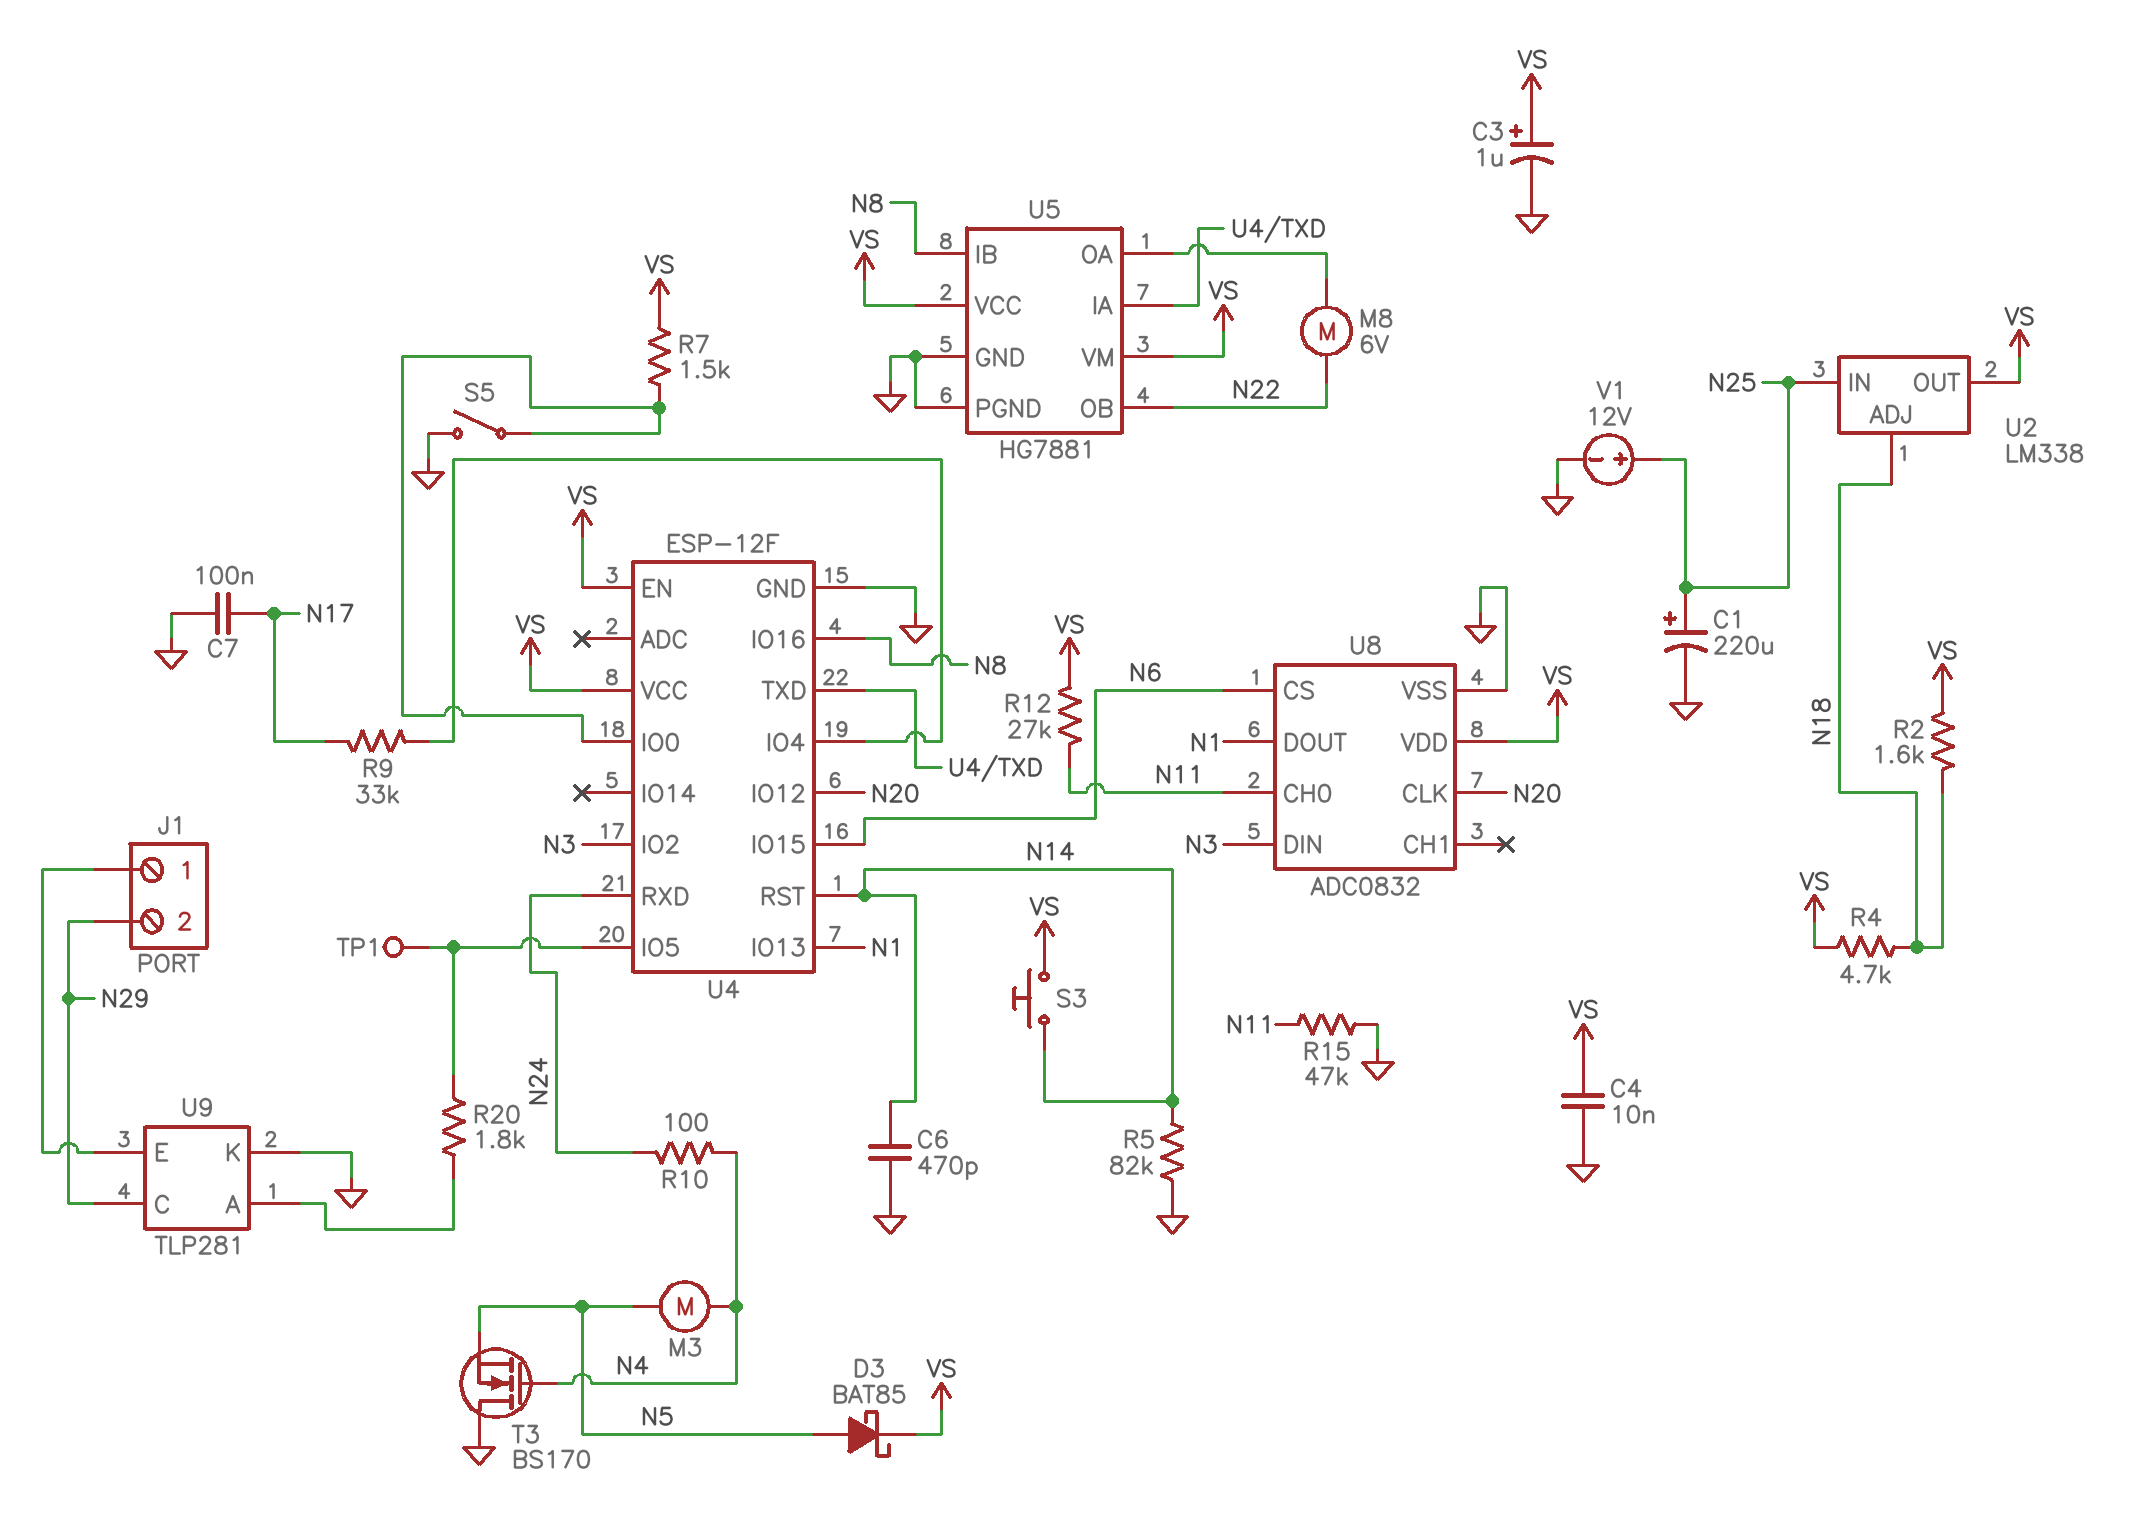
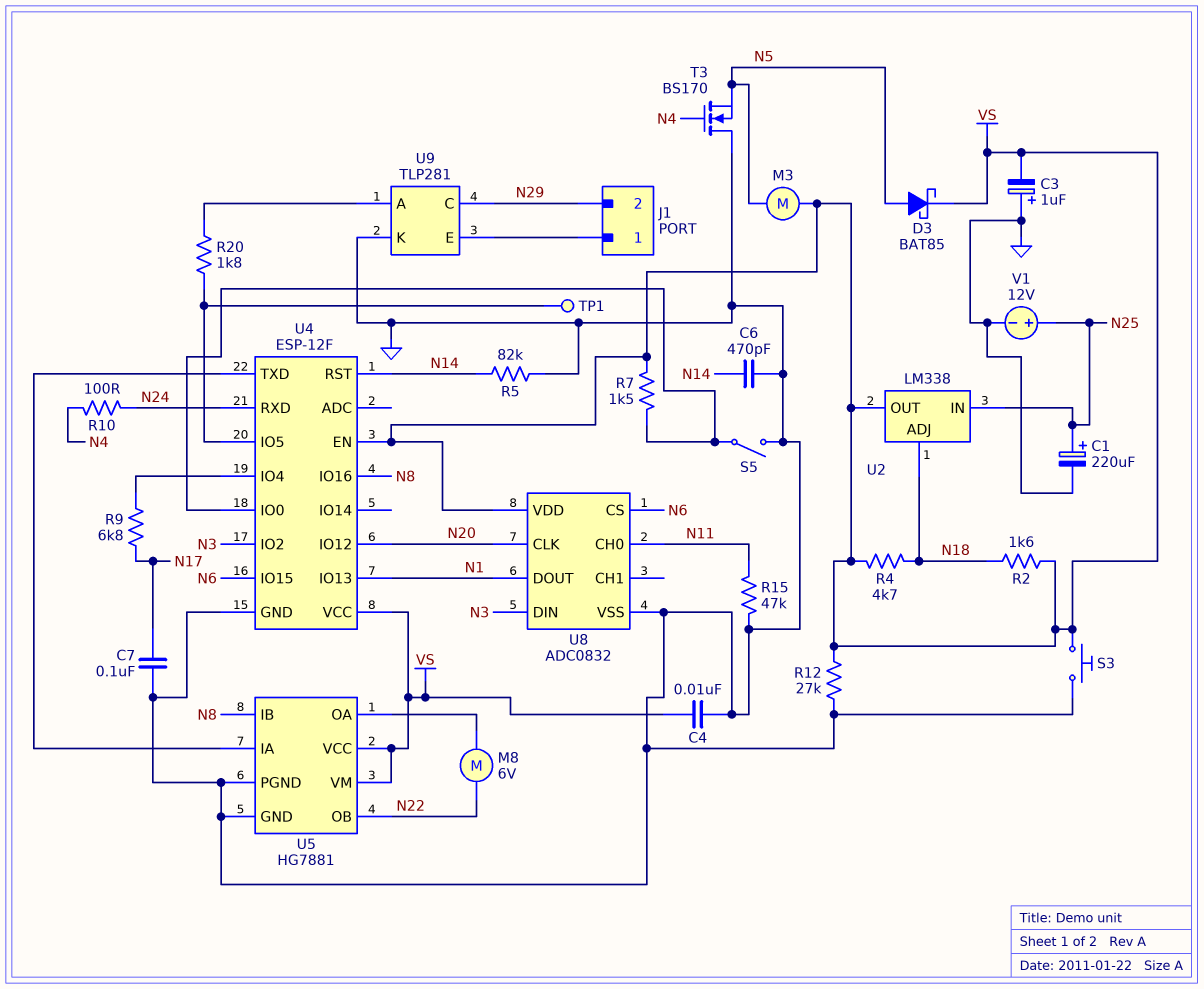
C3: 1uF (plus VS, minus GND) -> 1uF (plus GND, minus VS)
M3: motor (N4, N5) -> motor (N5, VS)
R9: 33k (N17, U4/IO4) -> 6.8k (N17, U4/IO4)
R12: 27k (N11, VS) -> 27k (GND, VS)
S3: button (N14, VS) -> button (GND, VS)

